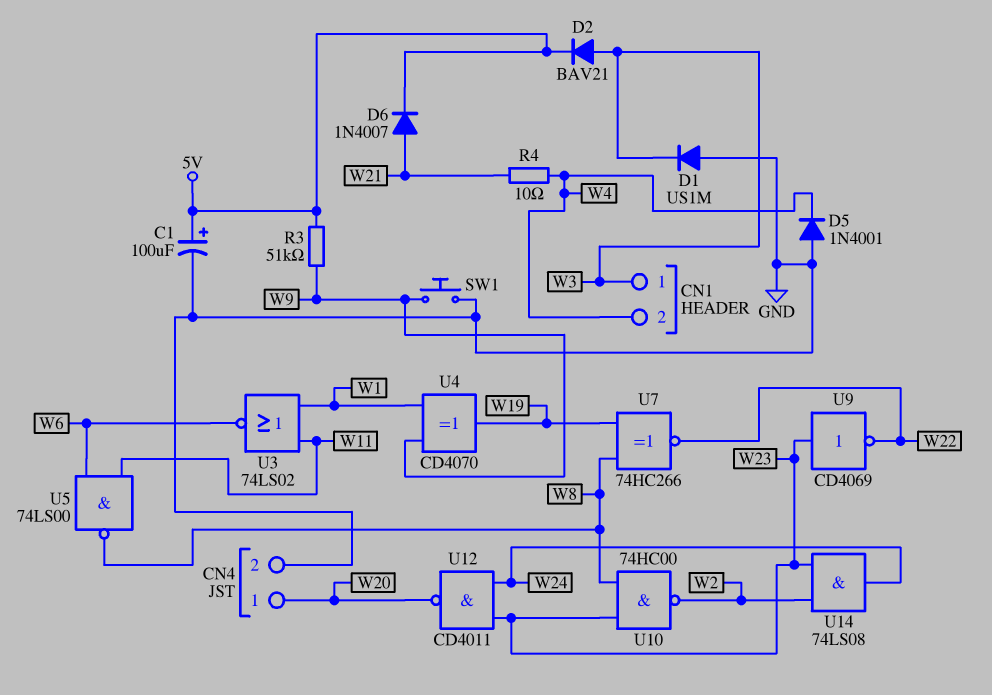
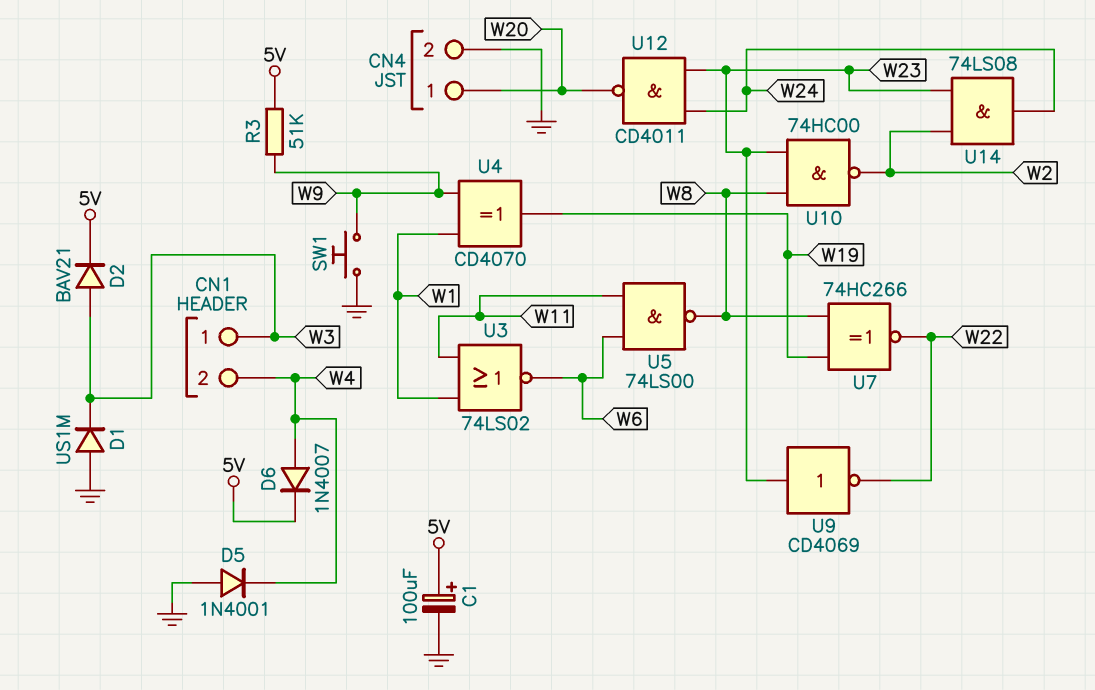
D6: diode 1N4007 (A W21, K 5V) -> diode 1N4007 (A W4, K 5V)
R4: 10 (W4, W21) -> none

